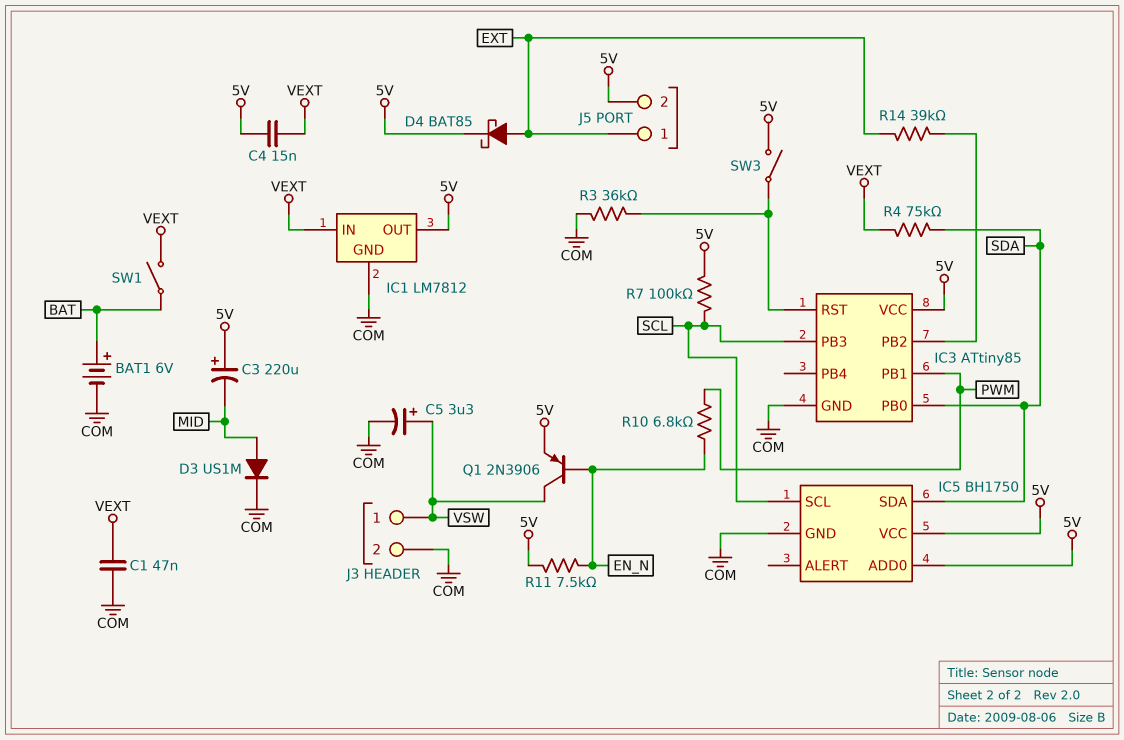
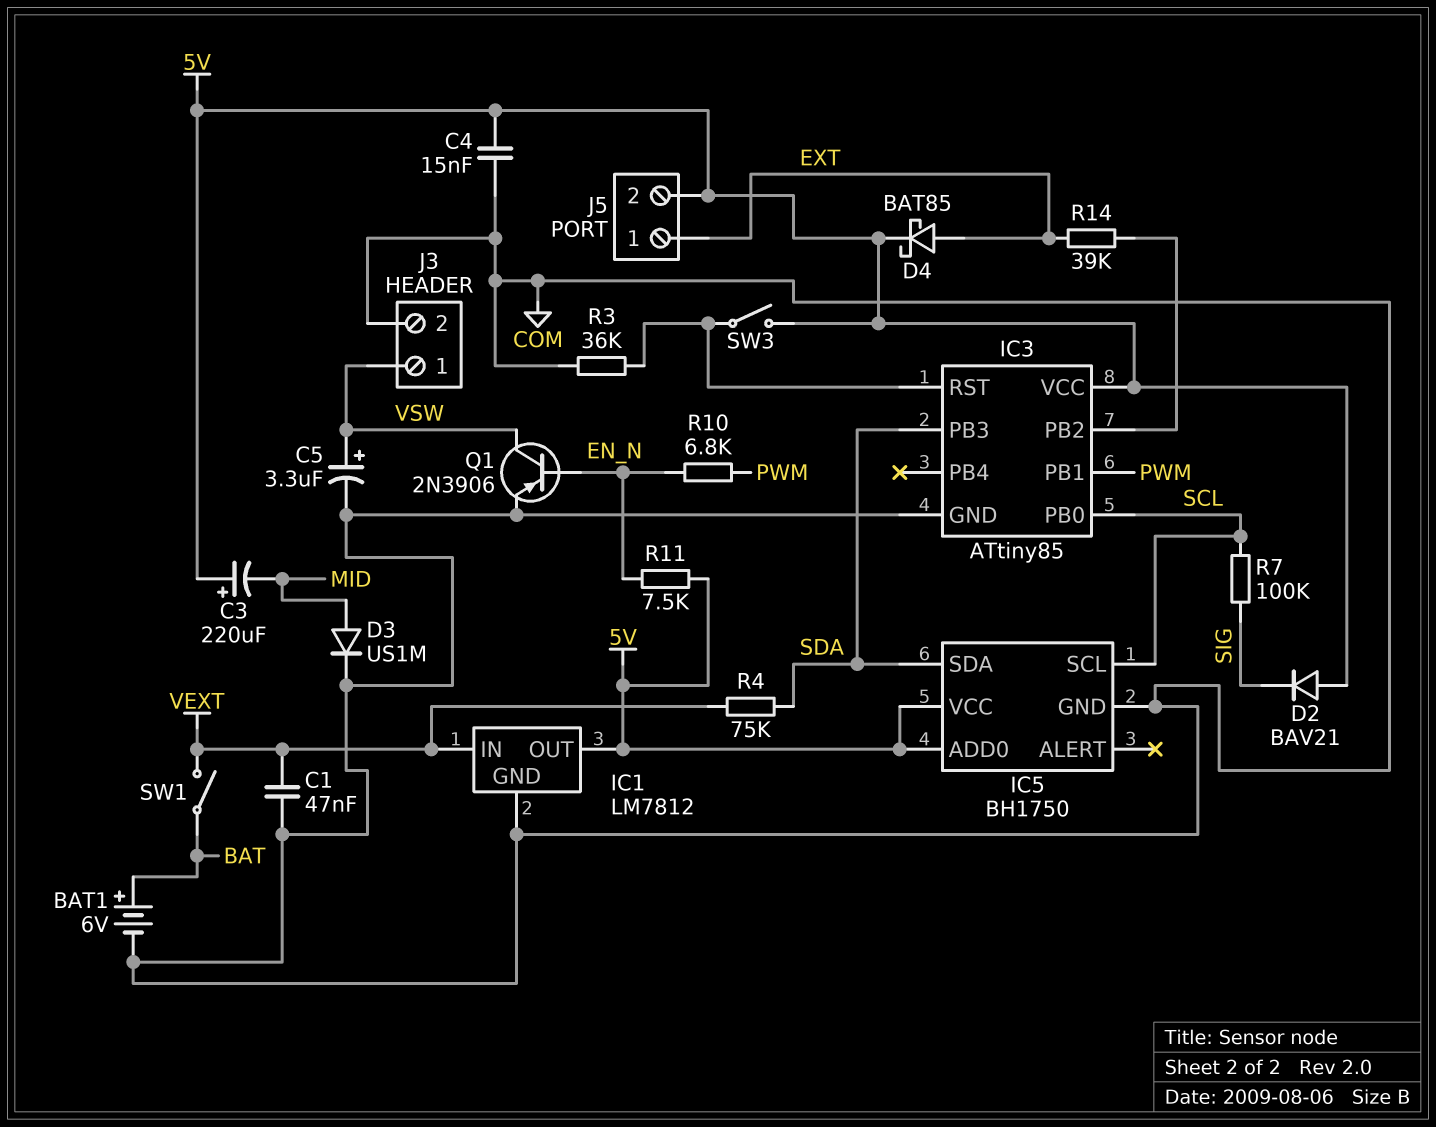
C4: 15nF (5V, VEXT) -> 15nF (5V, COM)
D2: none -> diode BAV21 (A 5V, K SIG)
IC3 pin PB0: SDA -> SCL
IC3 pin PB3: SCL -> SDA
Q1: PNP 2N3906 (B EN_N, C VSW, E 5V) -> PNP 2N3906 (B EN_N, C VSW, E COM)
R7: 100k (5V, SCL) -> 100k (SCL, SIG)

